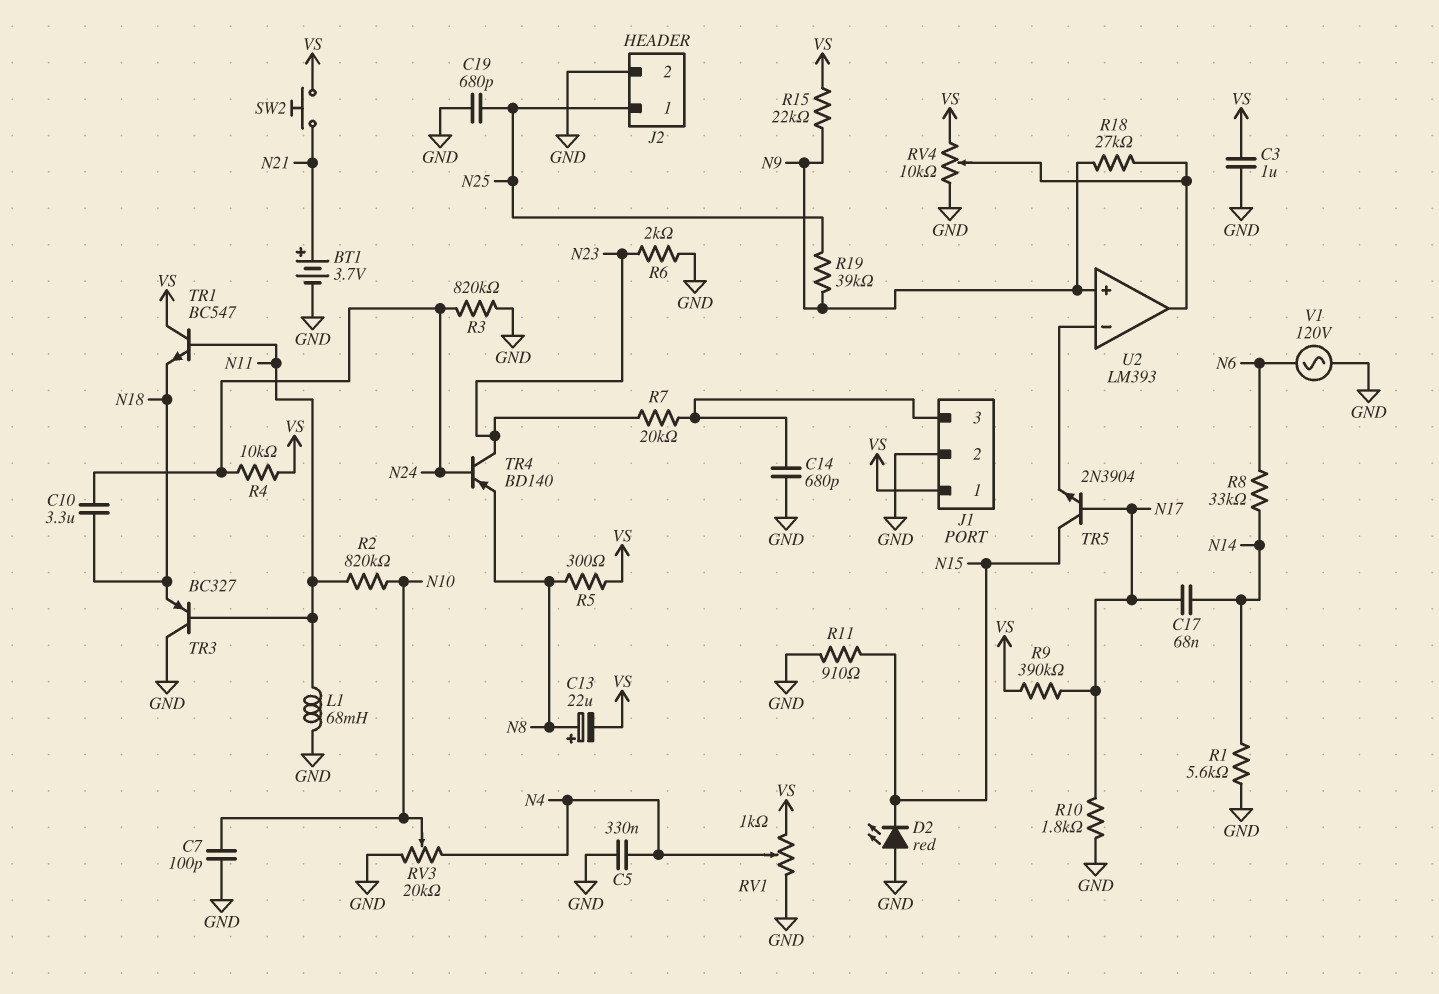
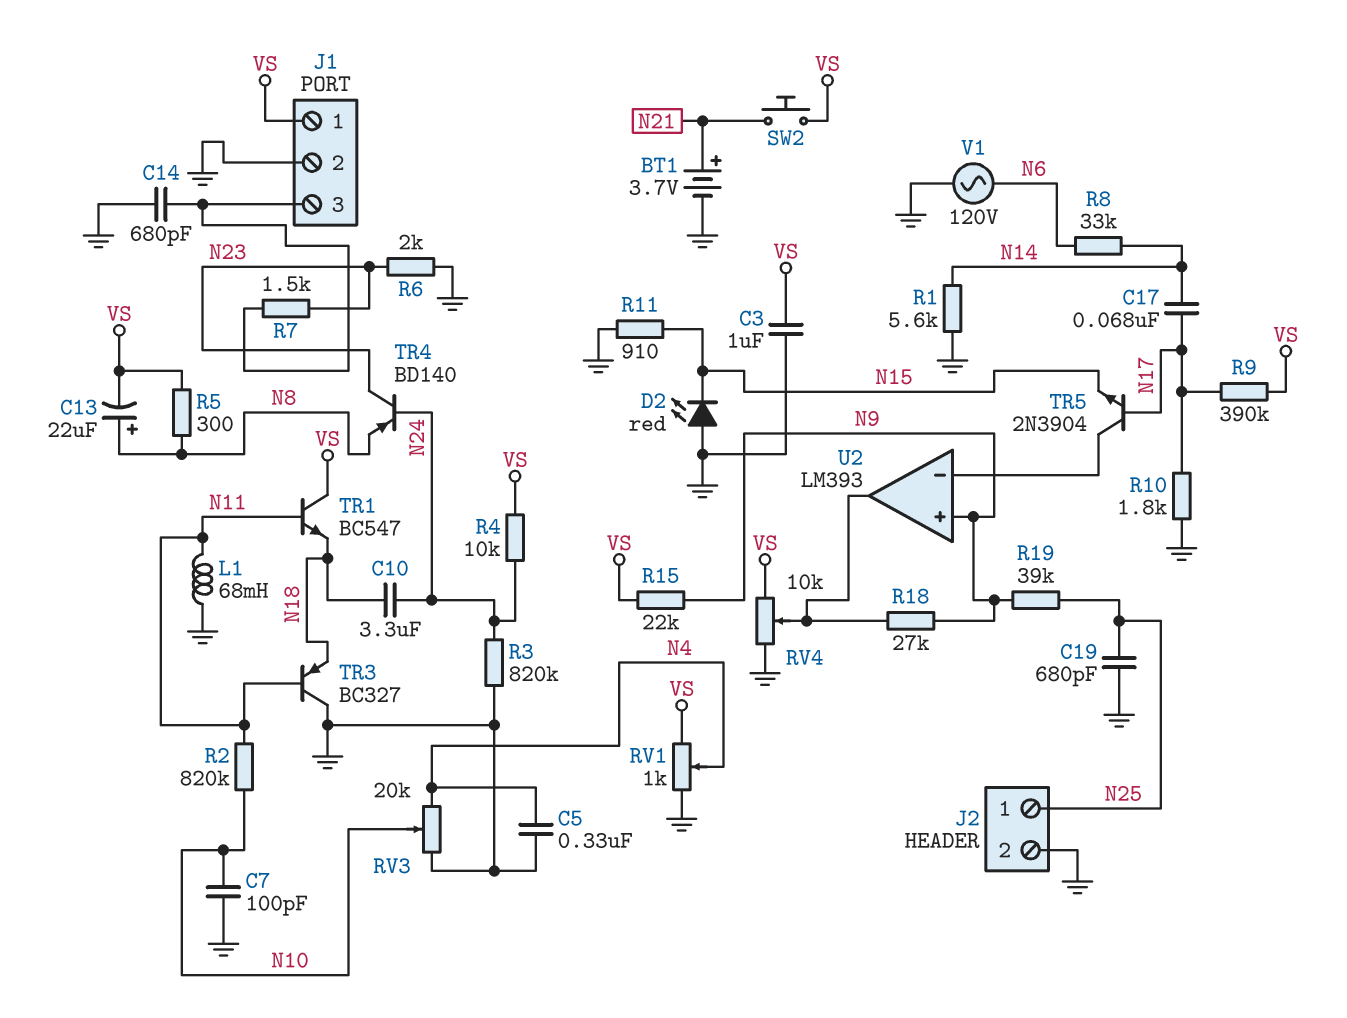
R7: 20k (J1/3, N23) -> 1.5k (J1/3, N23)
TR5: NPN 2N3904 (B N17, C N15, E U2/in-) -> NPN 2N3904 (B N17, C U2/in-, E N15)

